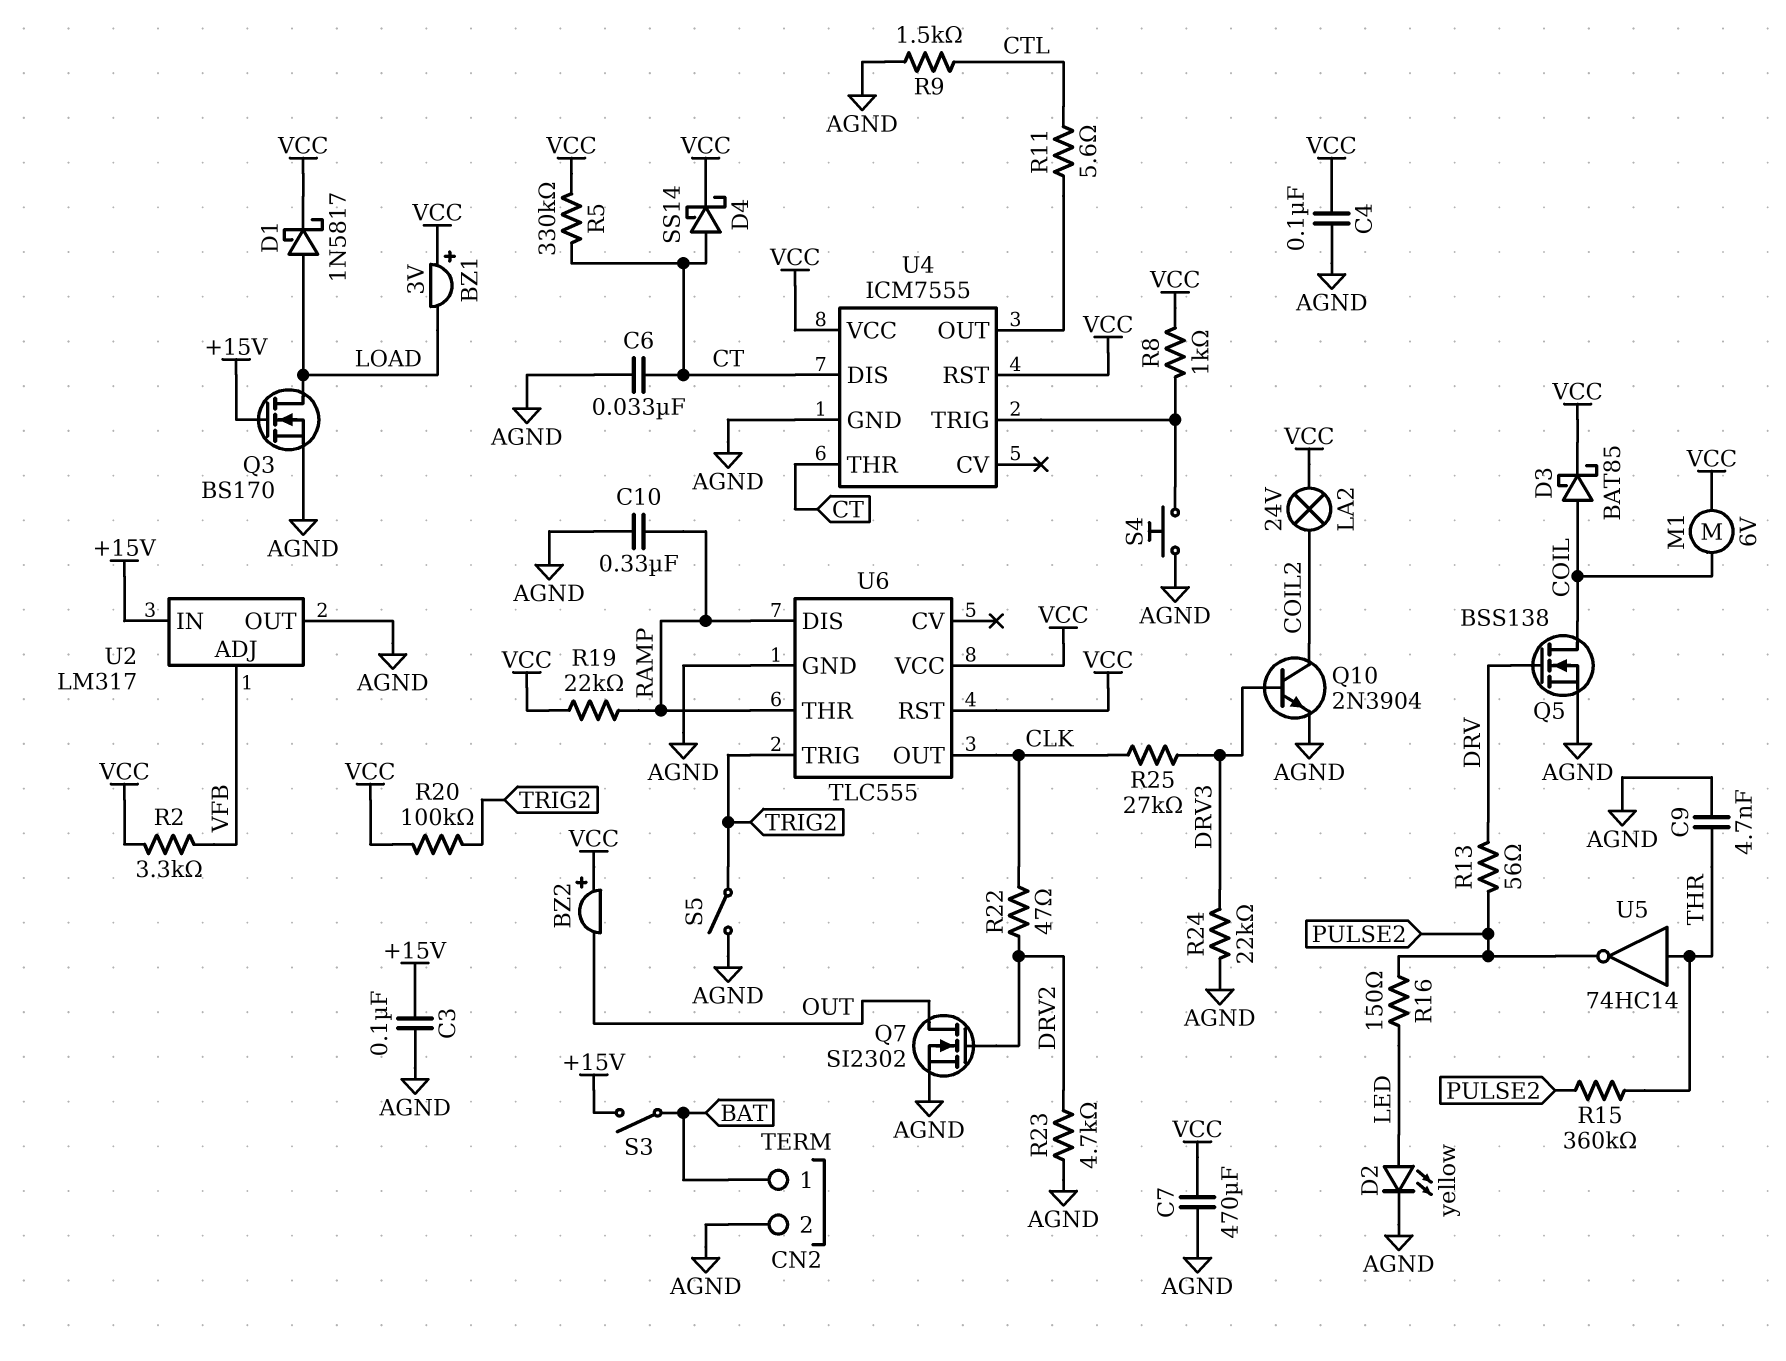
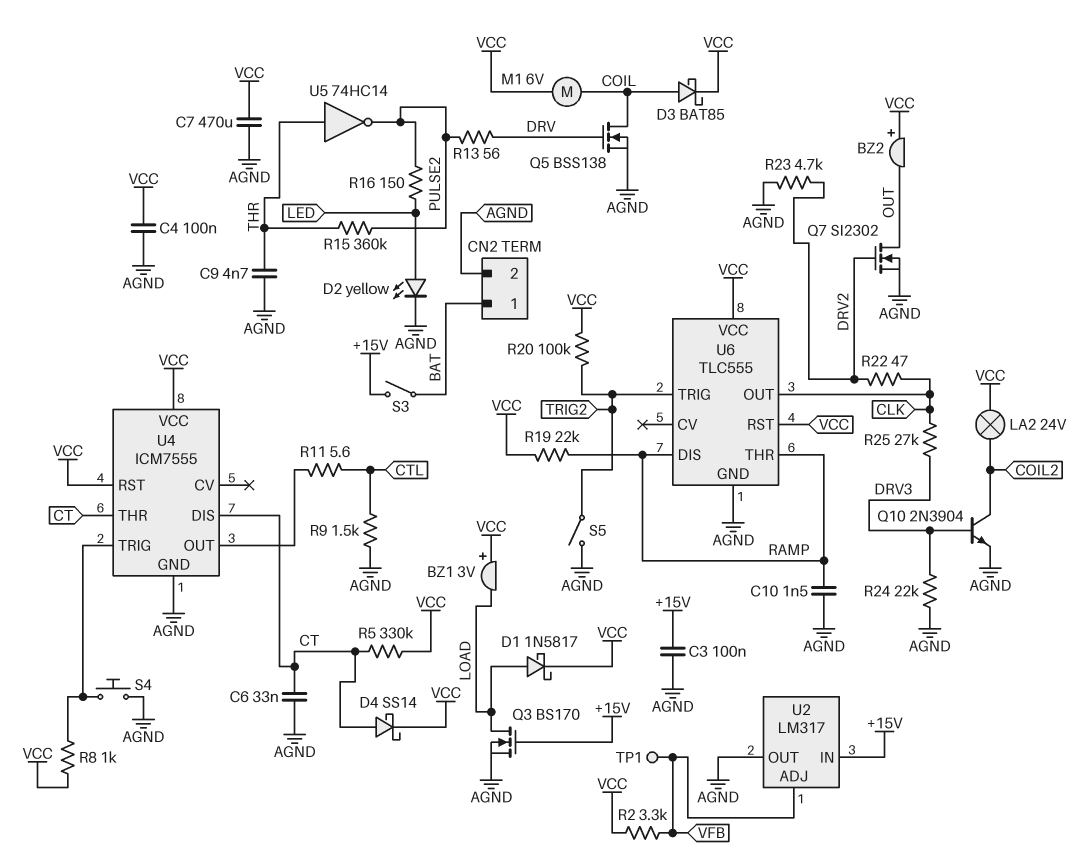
C10: 330nF (AGND, RAMP) -> 1.5nF (AGND, RAMP)
TP1: none -> test point (VFB)

